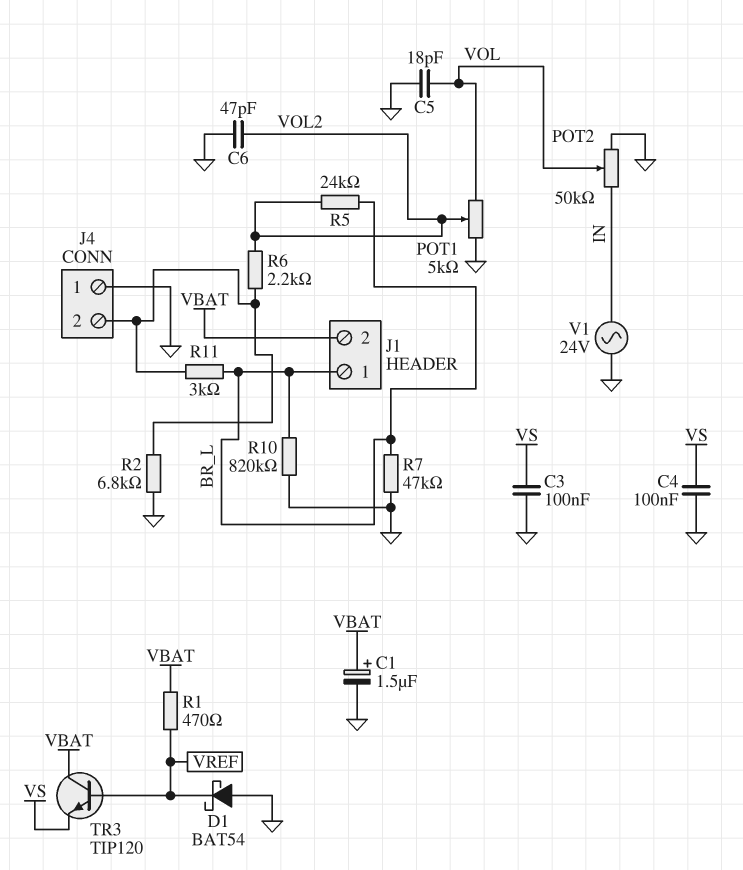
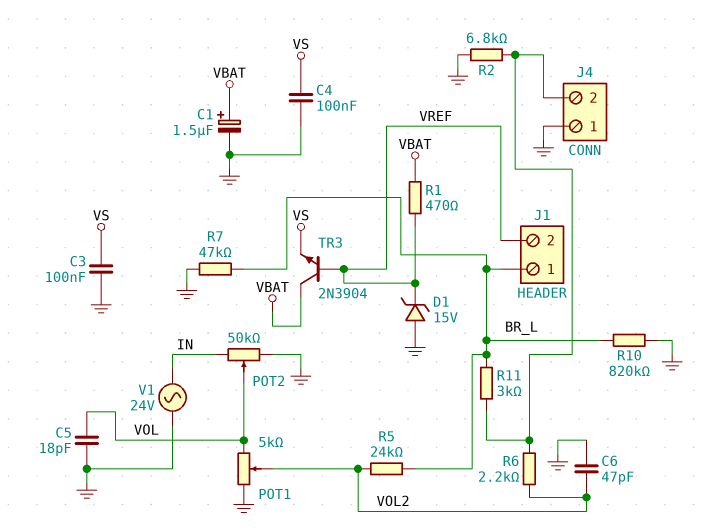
D1: schottky BAT54 (A GND, K VREF) -> zener 15V (A GND, K VREF)
J1 pin 2: VBAT -> VREF
TR3: NPN TIP120 (B VREF, C VBAT, E VS) -> NPN 2N3904 (B VREF, C VBAT, E VS)

